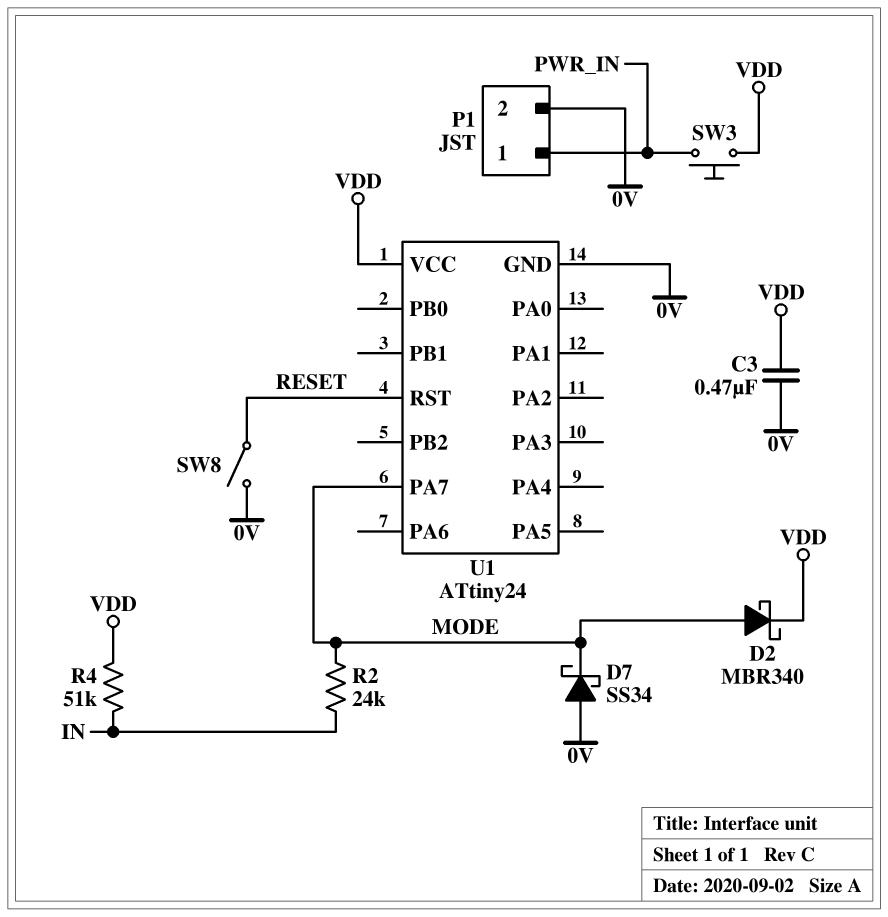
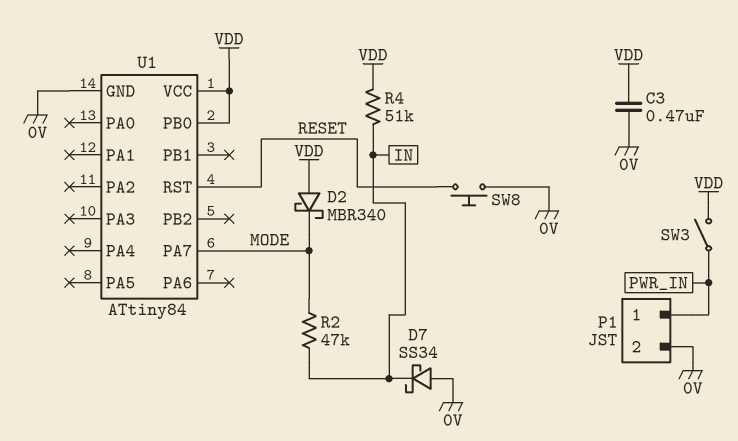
D2: schottky MBR340 (A MODE, K VDD) -> schottky MBR340 (A VDD, K MODE)
D7: schottky SS34 (A 0V, K MODE) -> schottky SS34 (A 0V, K IN)
R2: 24k (IN, MODE) -> 47k (IN, MODE)
SW3: button (PWR_IN, VDD) -> switch (PWR_IN, VDD)
SW8: switch (0V, RESET) -> button (0V, RESET)
U1: ATtiny24 -> ATtiny84
U1 pin PB0: none -> VDD

